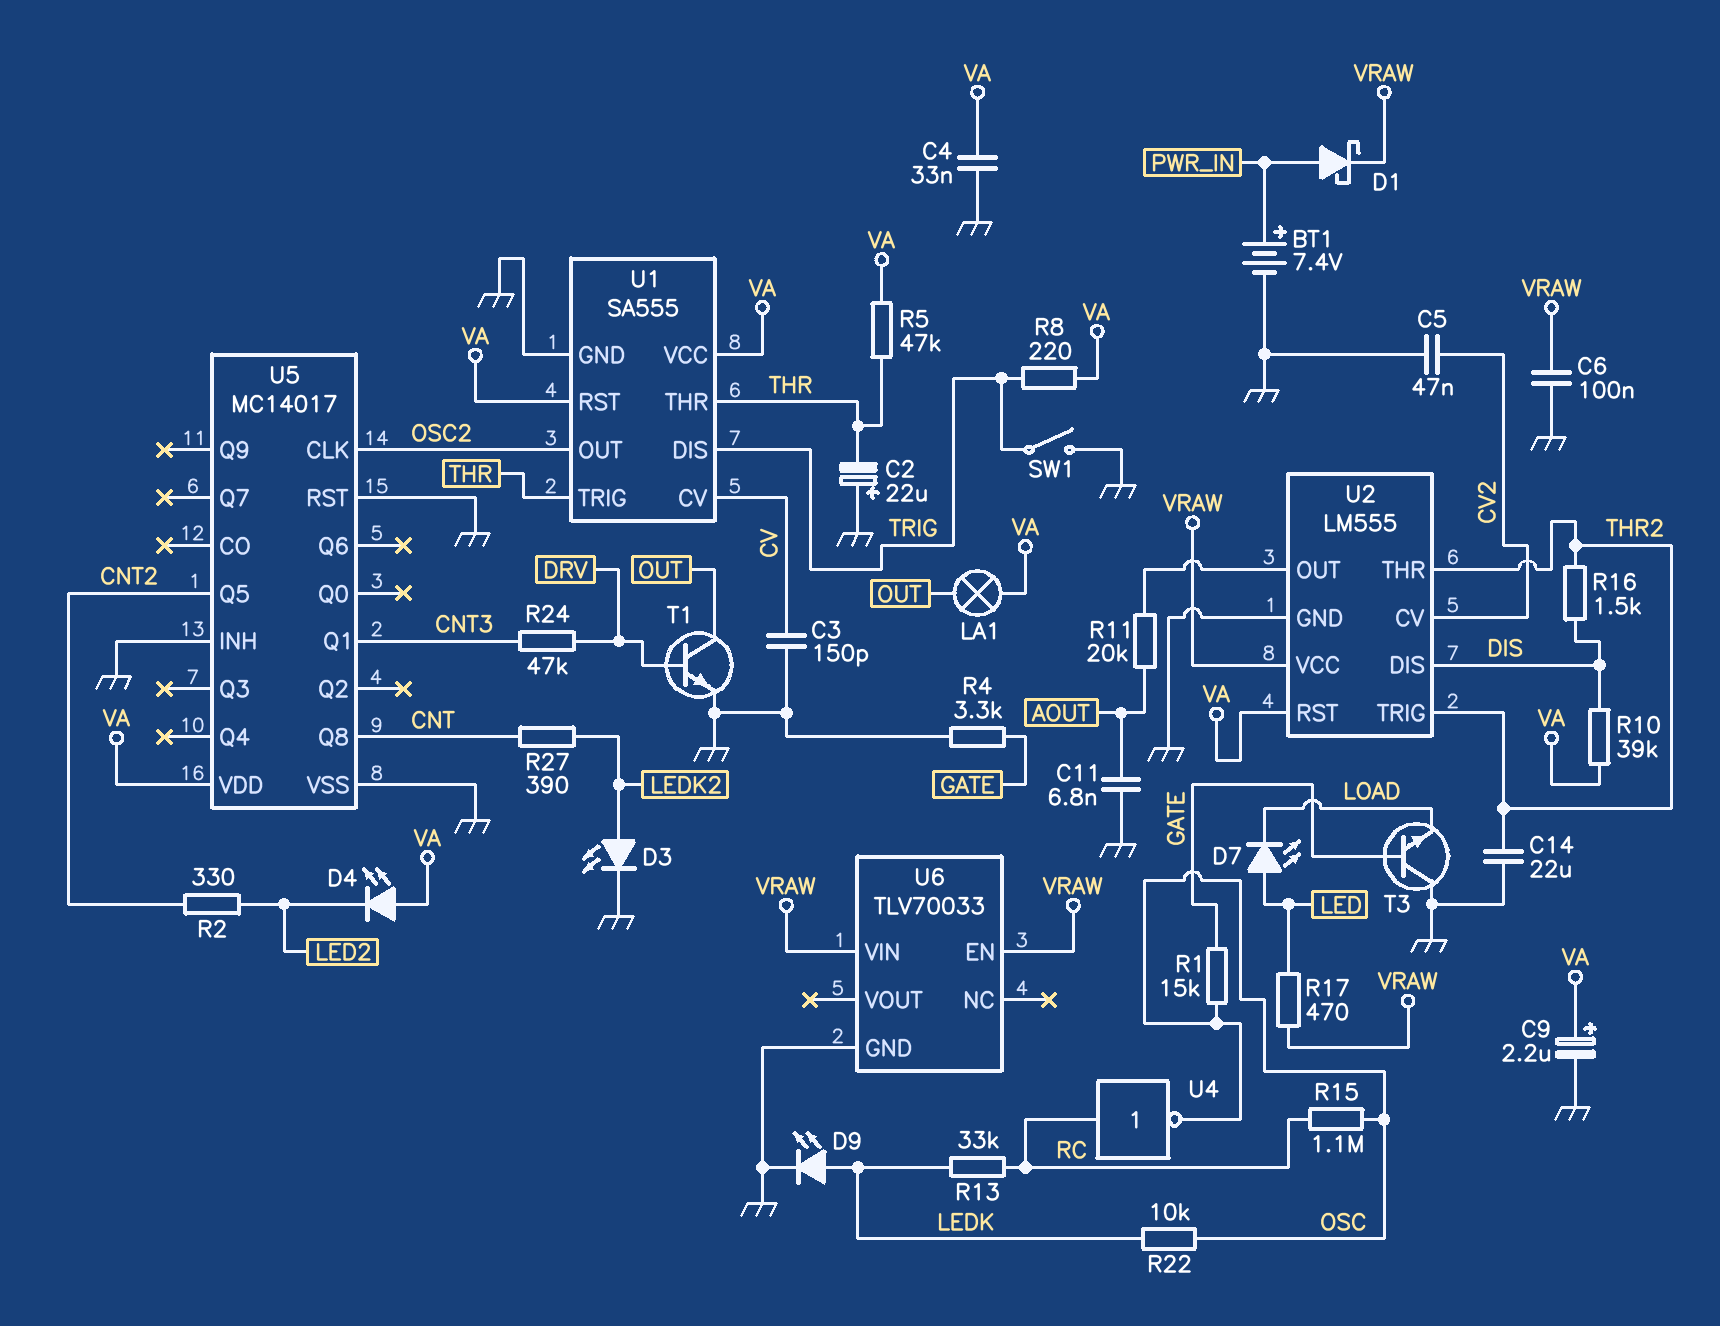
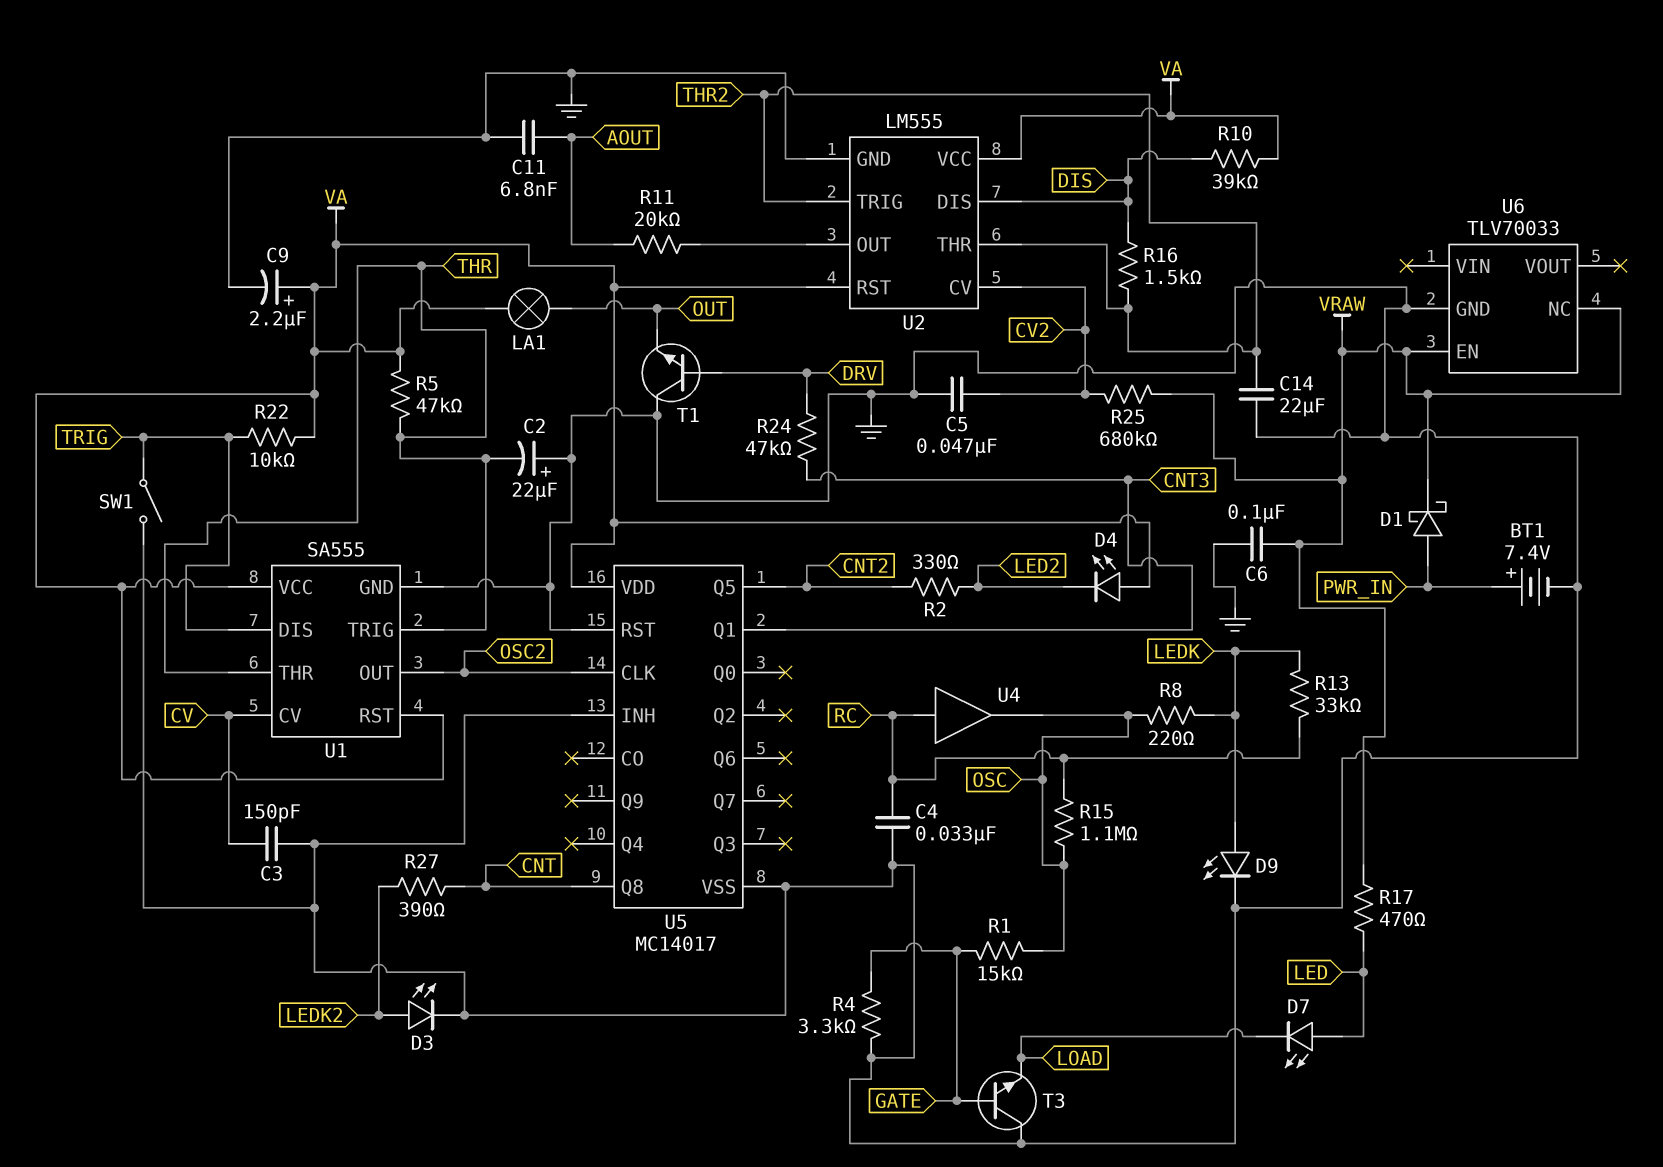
C4: 33nF (GND, VA) -> 33nF (GND, RC)
R8: 220 (TRIG, VA) -> 220 (LEDK, OSC)
R22: 10k (LEDK, OSC) -> 10k (TRIG, VA)
R25: none -> 680k (CV2, VRAW)
T1: NPN (B DRV, C OUT, E GND) -> NPN (B DRV, C GND, E OUT)
U2 pin VCC: VRAW -> VA
U4: NOT (in RC, out OSC) -> buffer (in RC, out OSC)
U6 pin NC: none -> VRAW
U6 pin VIN: VRAW -> none

